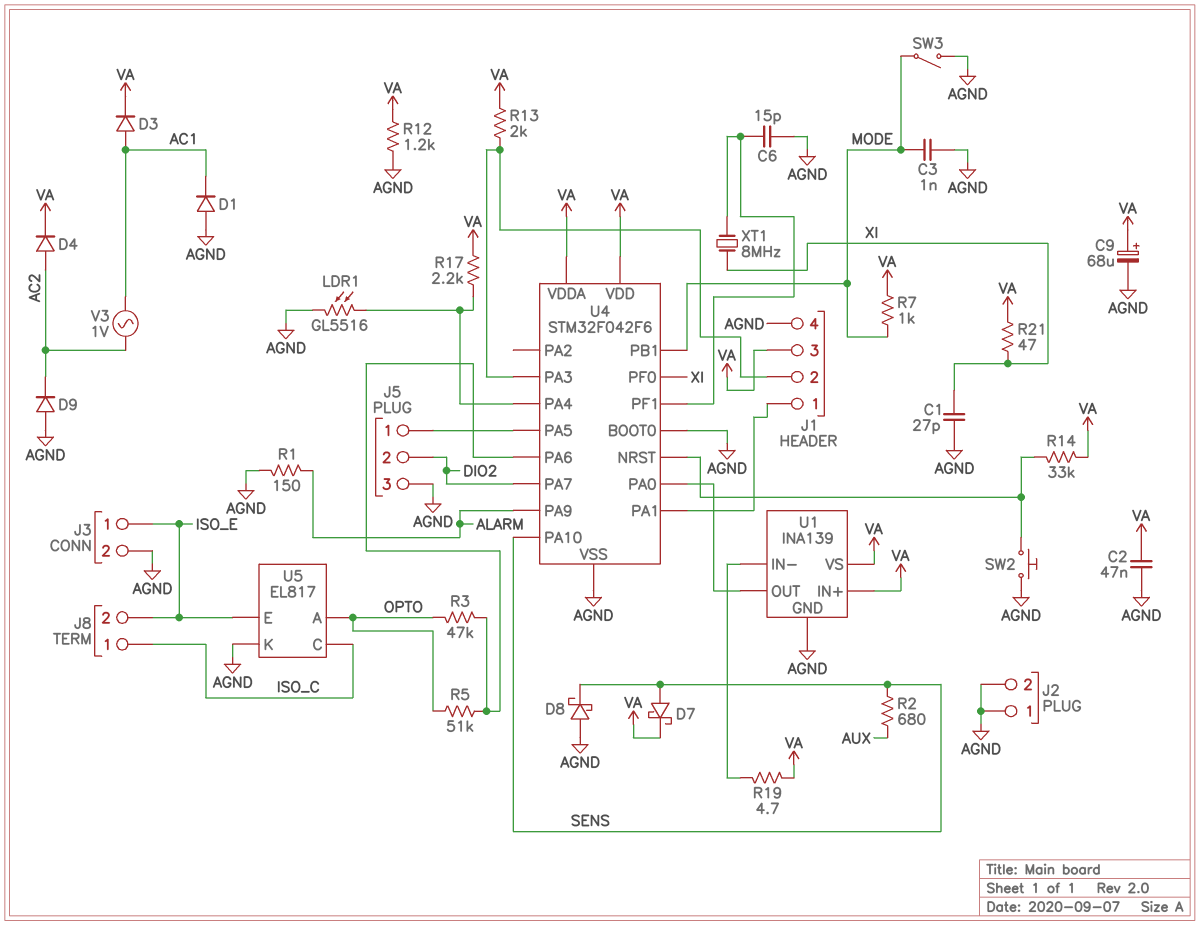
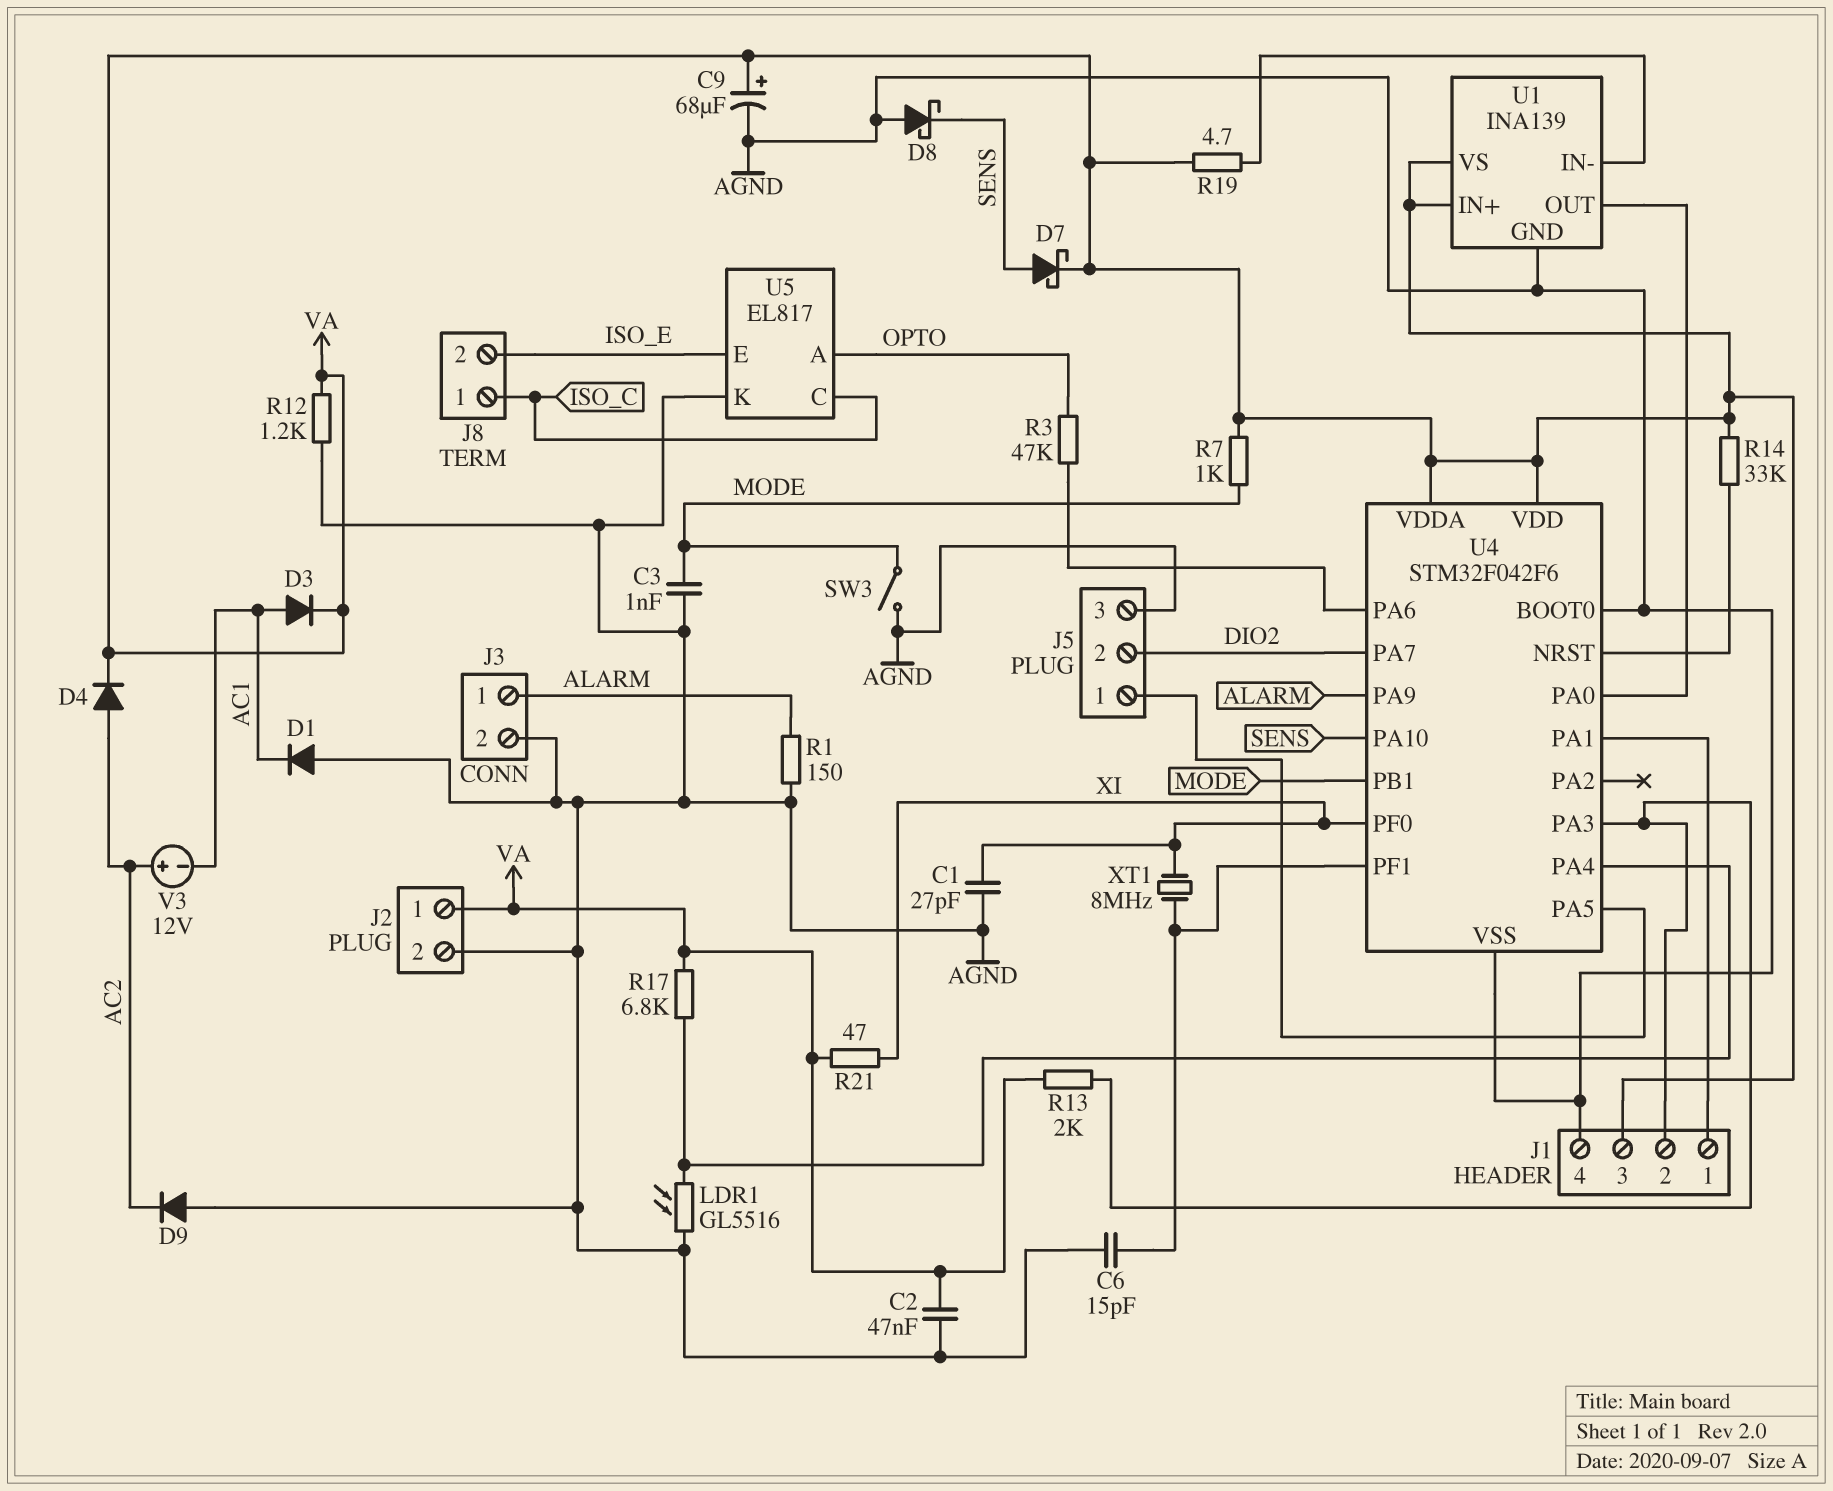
J2 pin 1: AGND -> VA
J3 pin 1: ISO_E -> ALARM
R2: 680 (AUX, SENS) -> none
R5: 51k (OPTO, U4/PA6) -> none
R17: 2.2k (U4/PA4, VA) -> 6.8k (U4/PA4, VA)
SW2: button (AGND, U4/NRST) -> none
V3: AC 1V (AC1, AC2) -> 12V (plus AC2, minus AC1)

